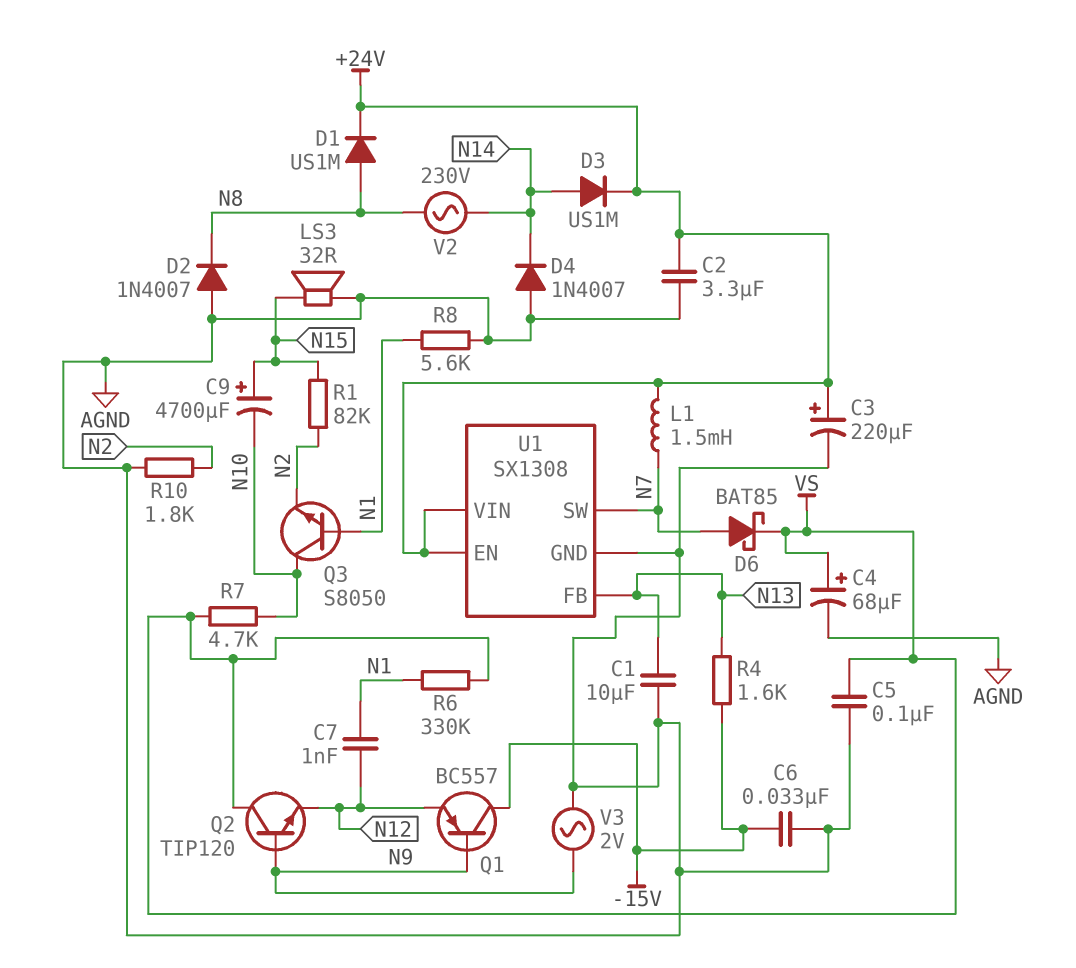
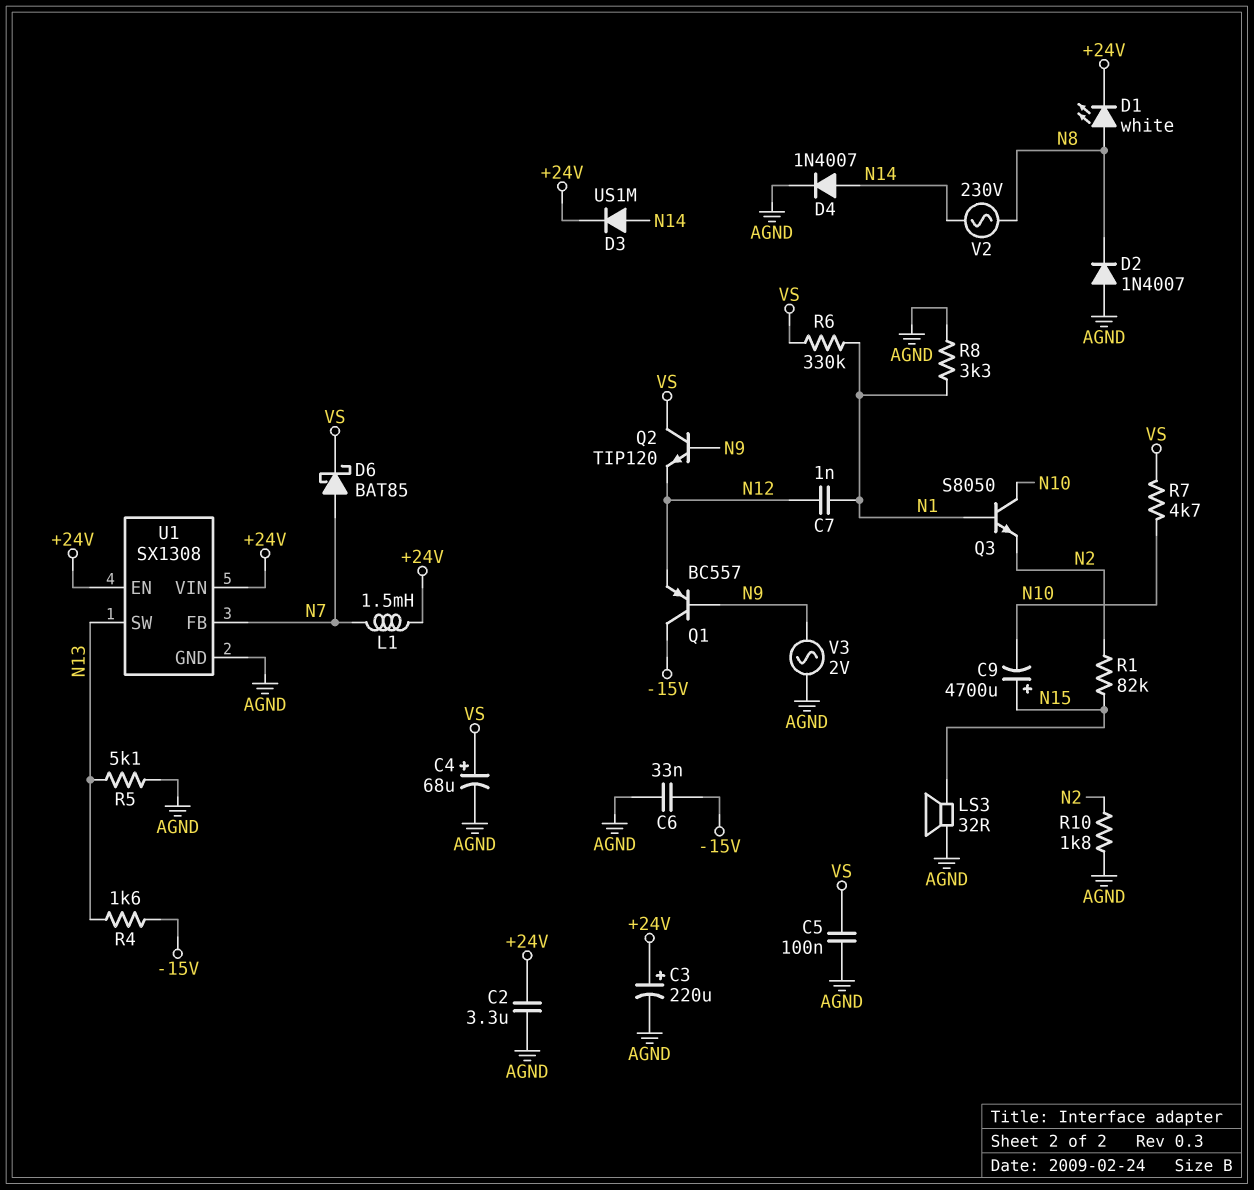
C1: 10uF (AGND, N13) -> none
D1: diode US1M (A N8, K +24V) -> LED white (A N8, K +24V)
D4: diode 1N4007 (A AGND, K N14) -> diode 1N4007 (A N14, K AGND)
R5: none -> 5.1k (AGND, N13)
R8: 5.6k (AGND, N1) -> 3.3k (AGND, N1)
U1 pin FB: N13 -> N7
U1 pin SW: N7 -> N13

